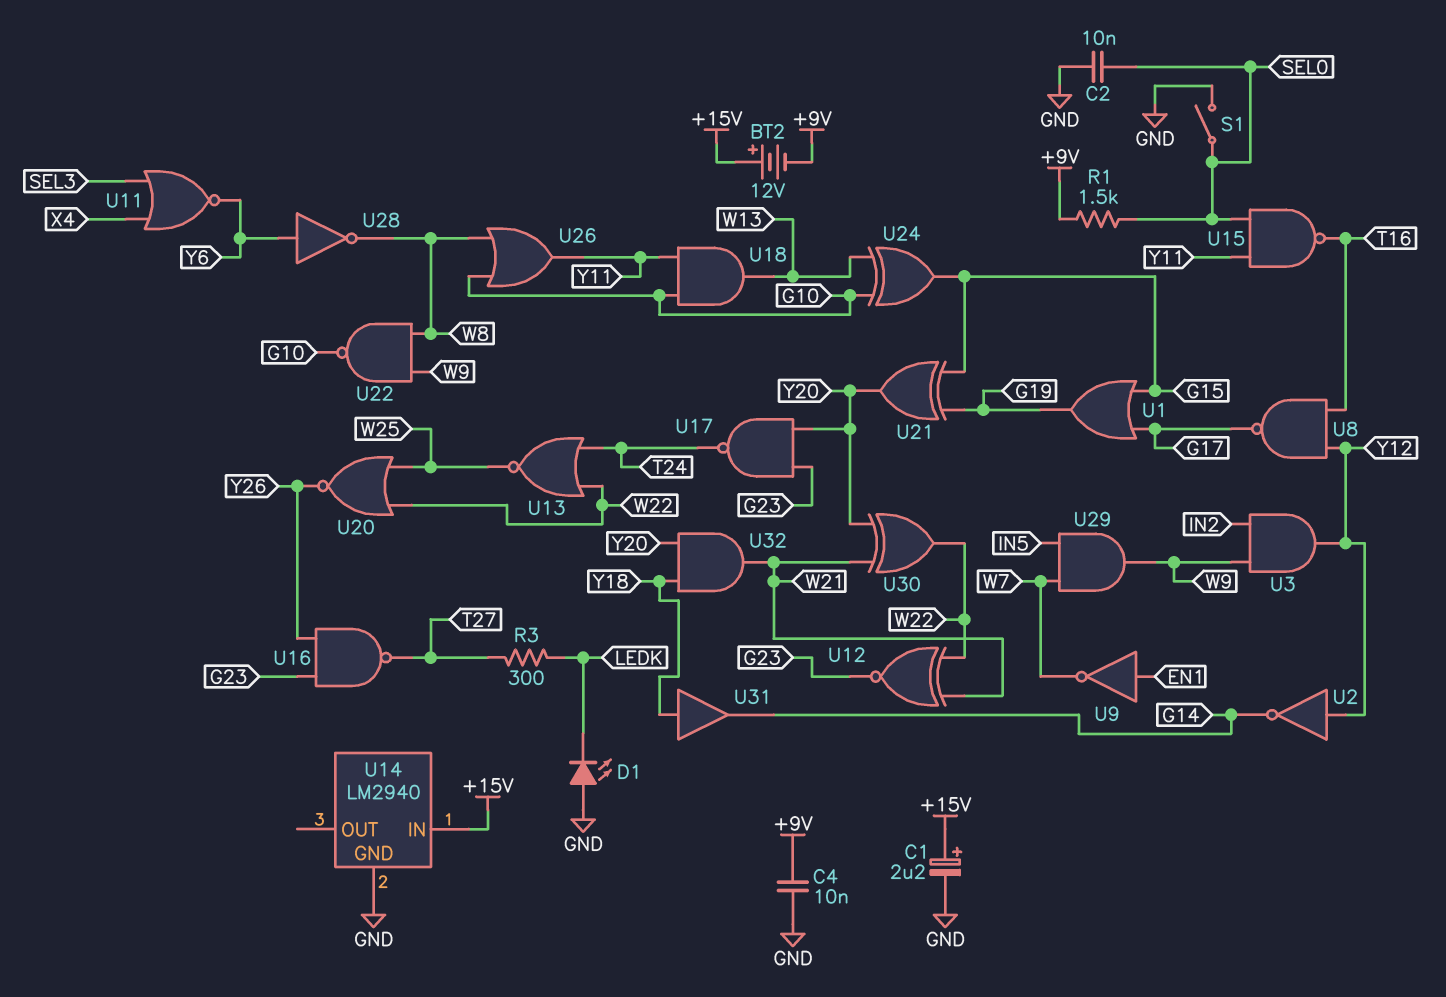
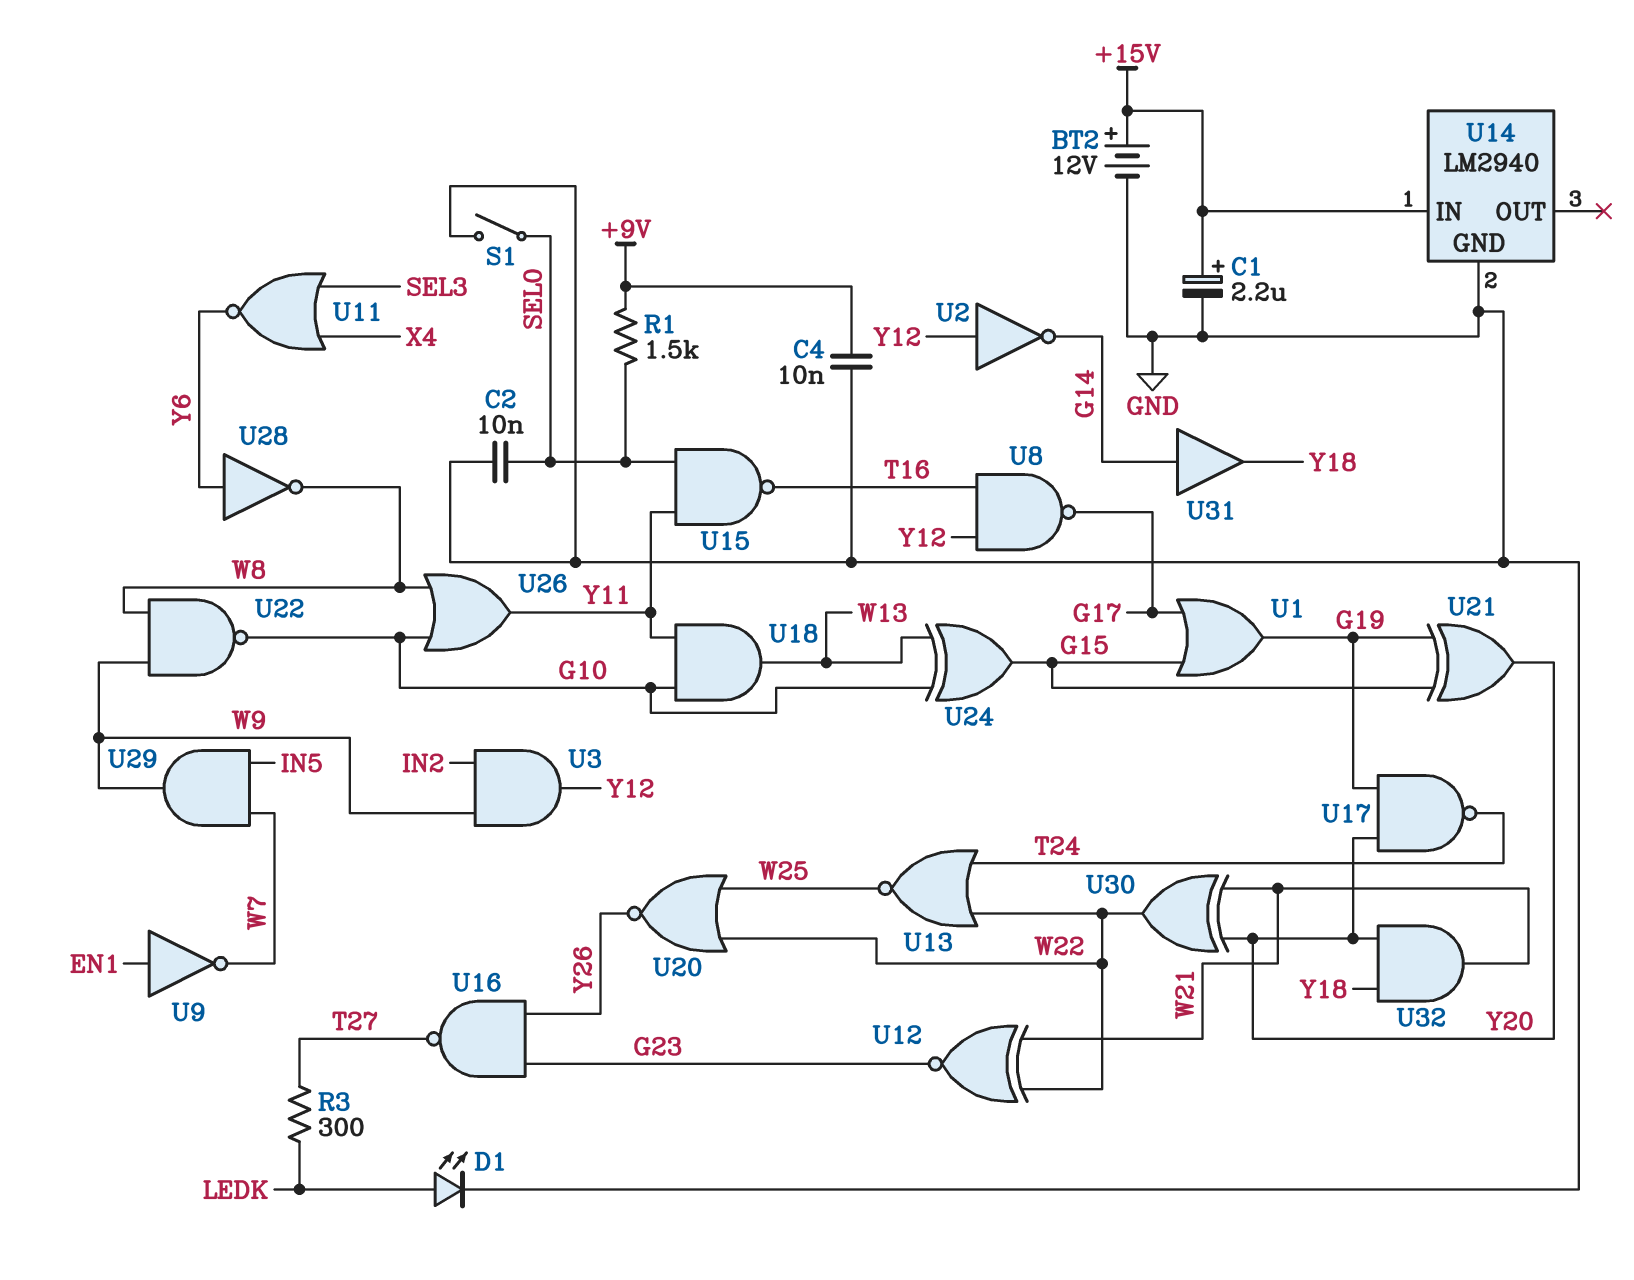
BT2: 12V (plus +15V, minus +9V) -> 12V (plus +15V, minus GND)
D1: LED (A GND, K LEDK) -> LED (A LEDK, K GND)
U17: NAND (in G23, in Y20, out T24) -> NAND (in G19, in Y20, out T24)
U31: buffer (in Y18, out G14) -> buffer (in G14, out Y18)

